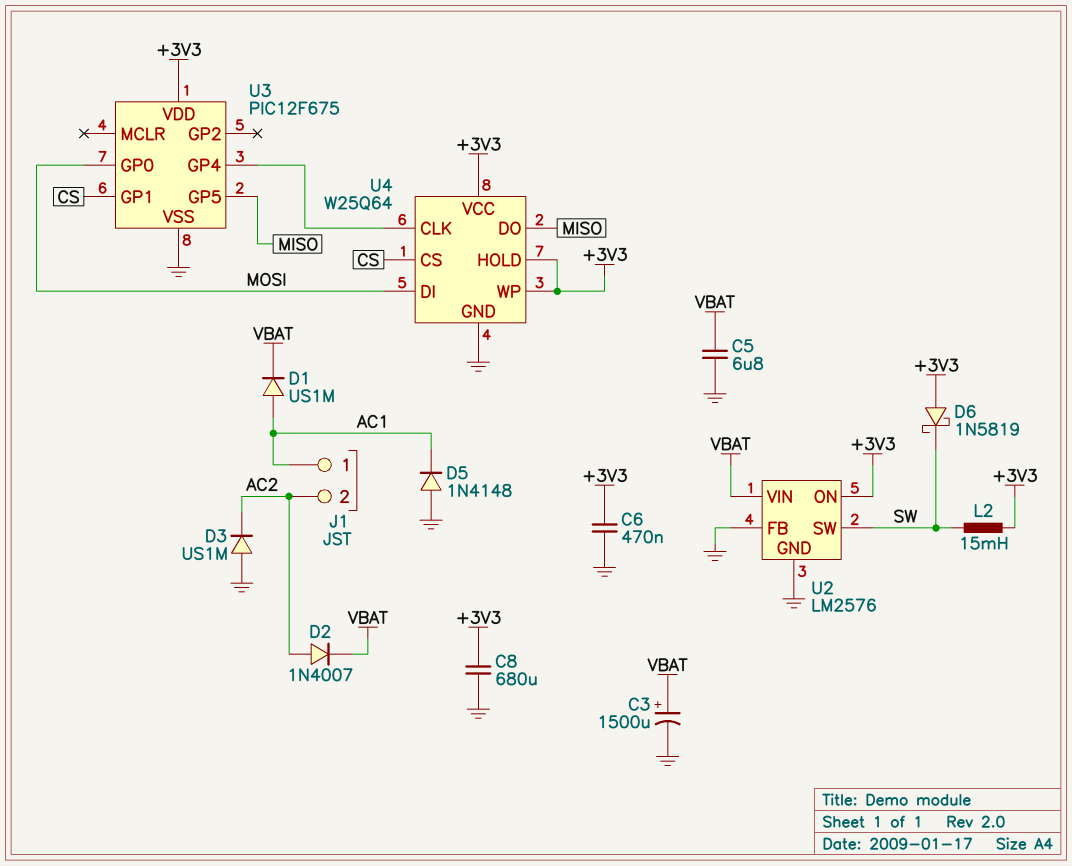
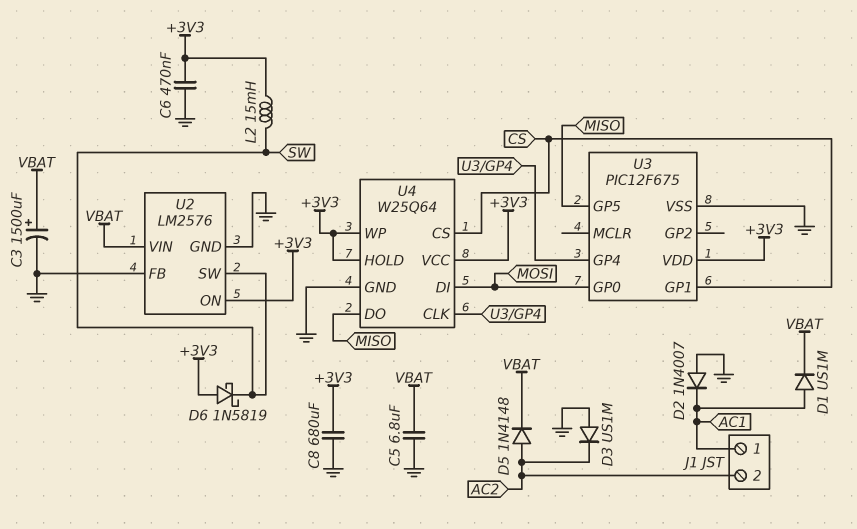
D2: diode 1N4007 (A AC2, K VBAT) -> diode 1N4007 (A GND, K AC1)
D5: diode 1N4148 (A GND, K AC1) -> diode 1N4148 (A AC2, K VBAT)

